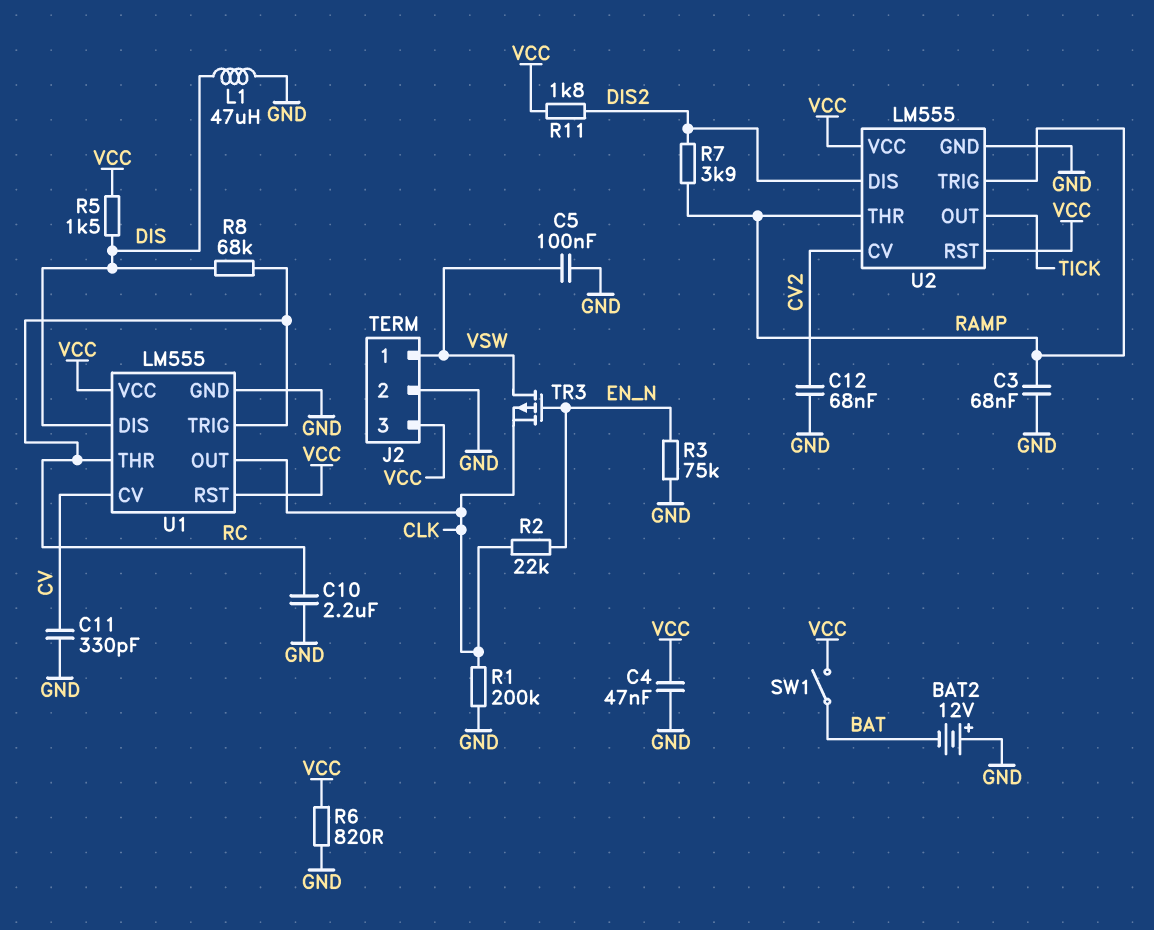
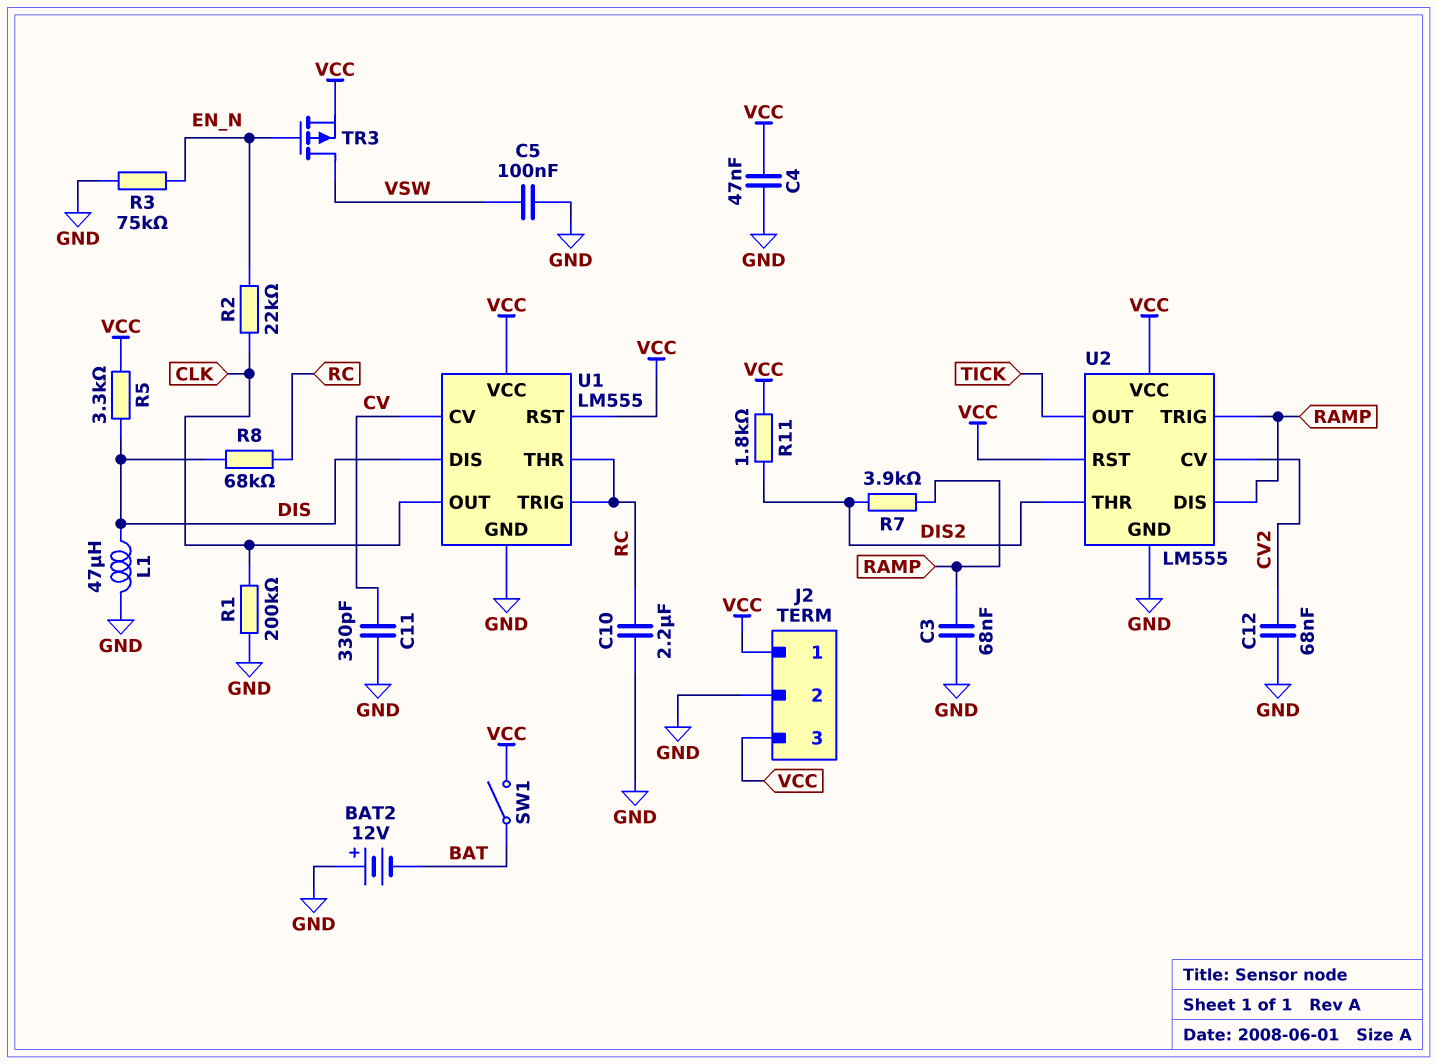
J2 pin 1: VSW -> VCC
R5: 1.5k (DIS, VCC) -> 3.3k (DIS, VCC)
R6: 820 (GND, VCC) -> none
TR3: PMOS (G EN_N, D VSW, S CLK) -> PMOS (G EN_N, D VSW, S VCC)
U2 pin DIS: DIS2 -> RAMP
U2 pin THR: RAMP -> DIS2

